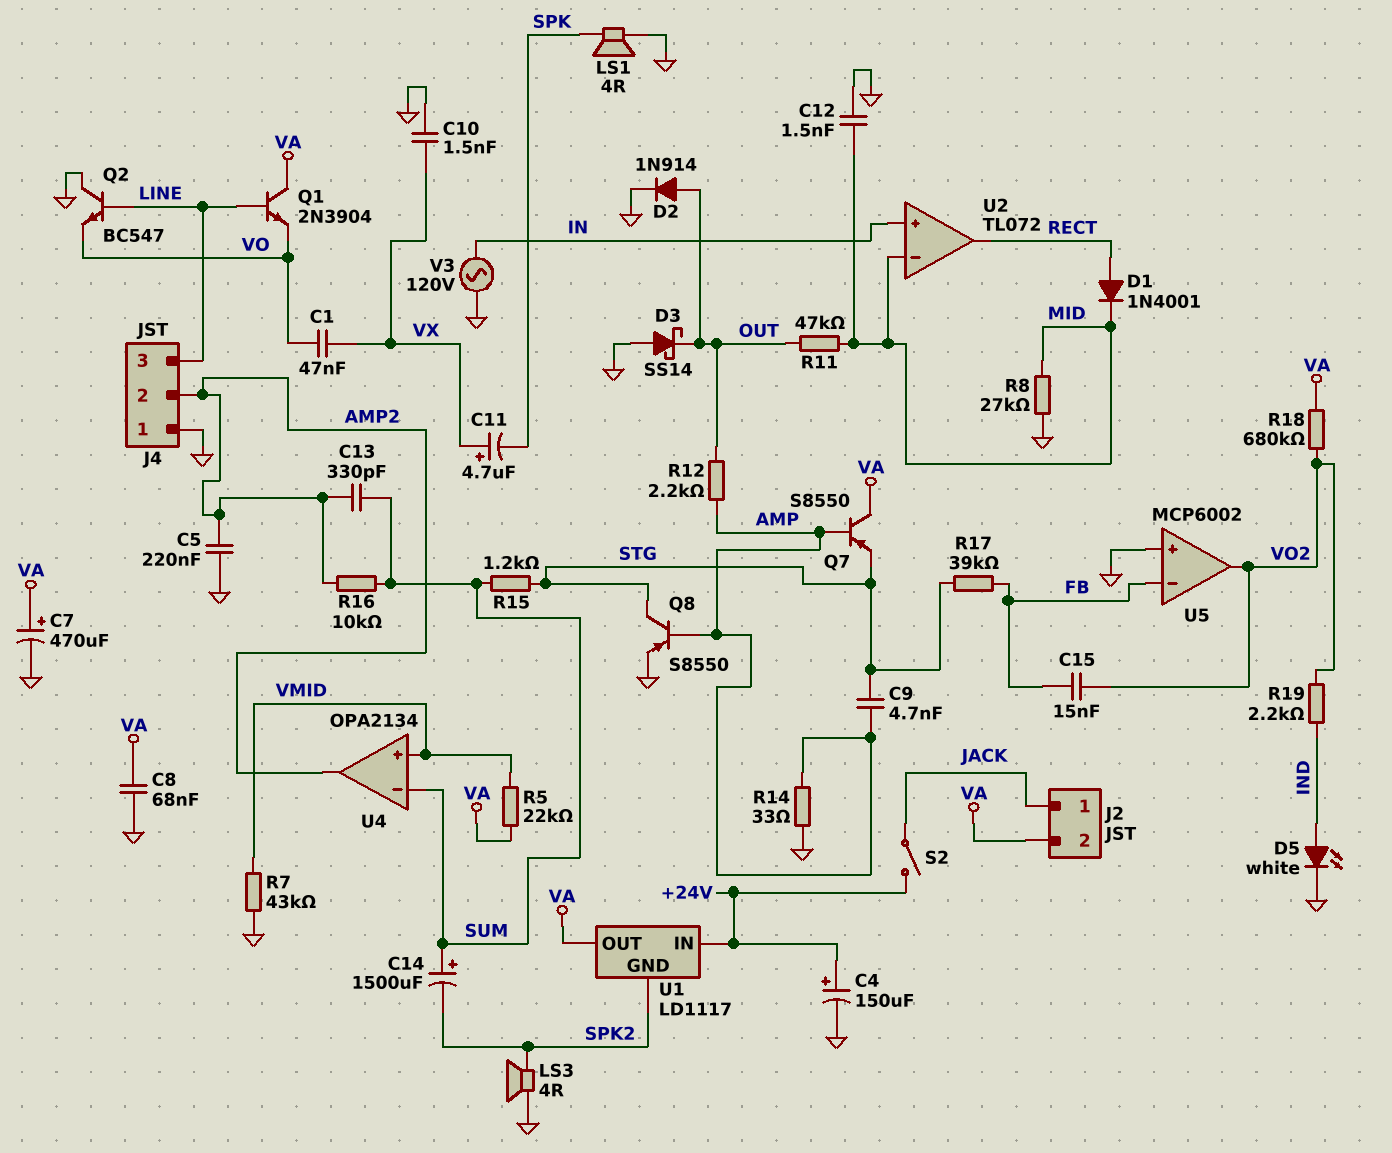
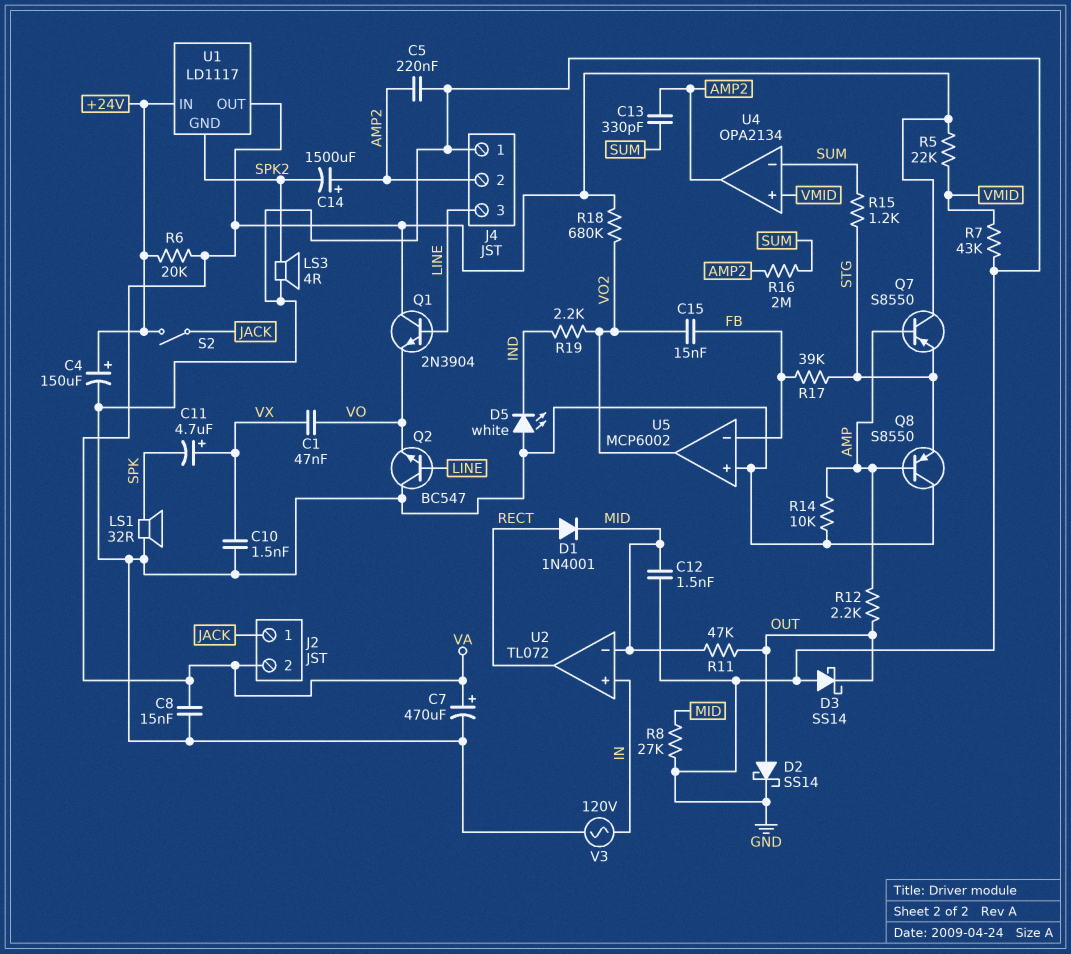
C8: 68nF (GND, VA) -> 15nF (GND, VA)
C9: 4.7nF (AMP, STG) -> none
C14: 1500uF (plus SUM, minus SPK2) -> 1500uF (plus AMP2, minus SPK2)
D2: diode 1N914 (A OUT, K GND) -> schottky SS14 (A OUT, K GND)
D5: LED white (A IND, K GND) -> LED white (A GND, K IND)
LS1: speaker 4R (GND, SPK) -> speaker 32R (GND, SPK)
Q8: PNP S8550 (B AMP, C STG, E GND) -> PNP S8550 (B AMP, C GND, E STG)
R6: none -> 20k (+24V, VA)
R14: 33 (AMP, GND) -> 10k (AMP, GND)
R16: 10k (AMP2, SUM) -> 2M (AMP2, SUM)

